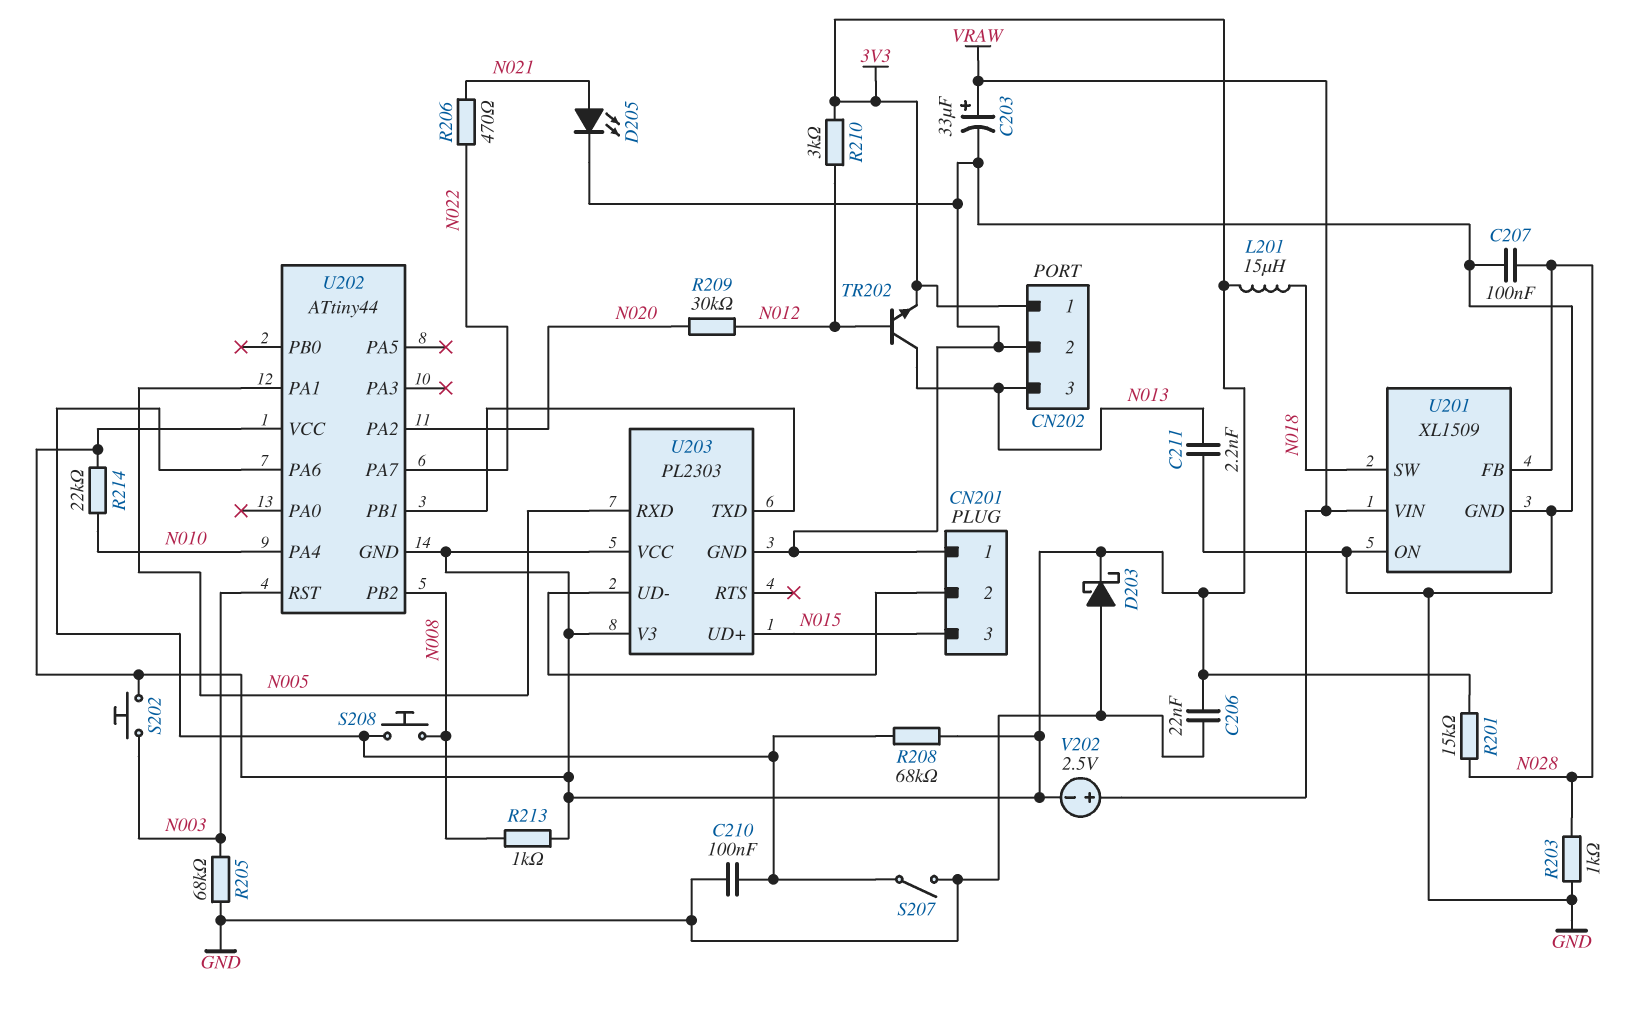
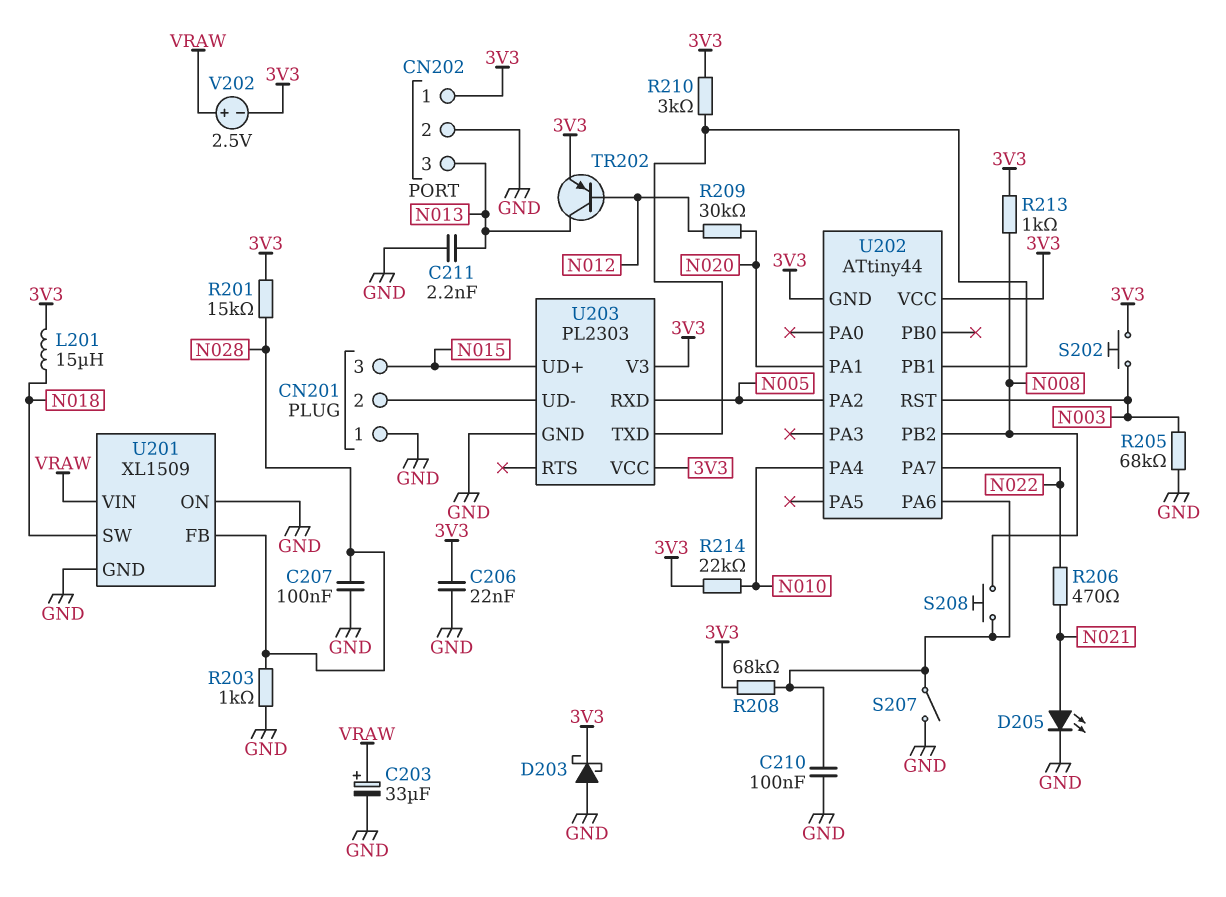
R210: 3k (3V3, N012) -> 3k (3V3, U202/PB1)
TR202: NPN (B N012, C N013, E 3V3) -> PNP (B N012, C N013, E 3V3)
U202 pin PA1: N005 -> N020
U202 pin PA2: N020 -> N005

